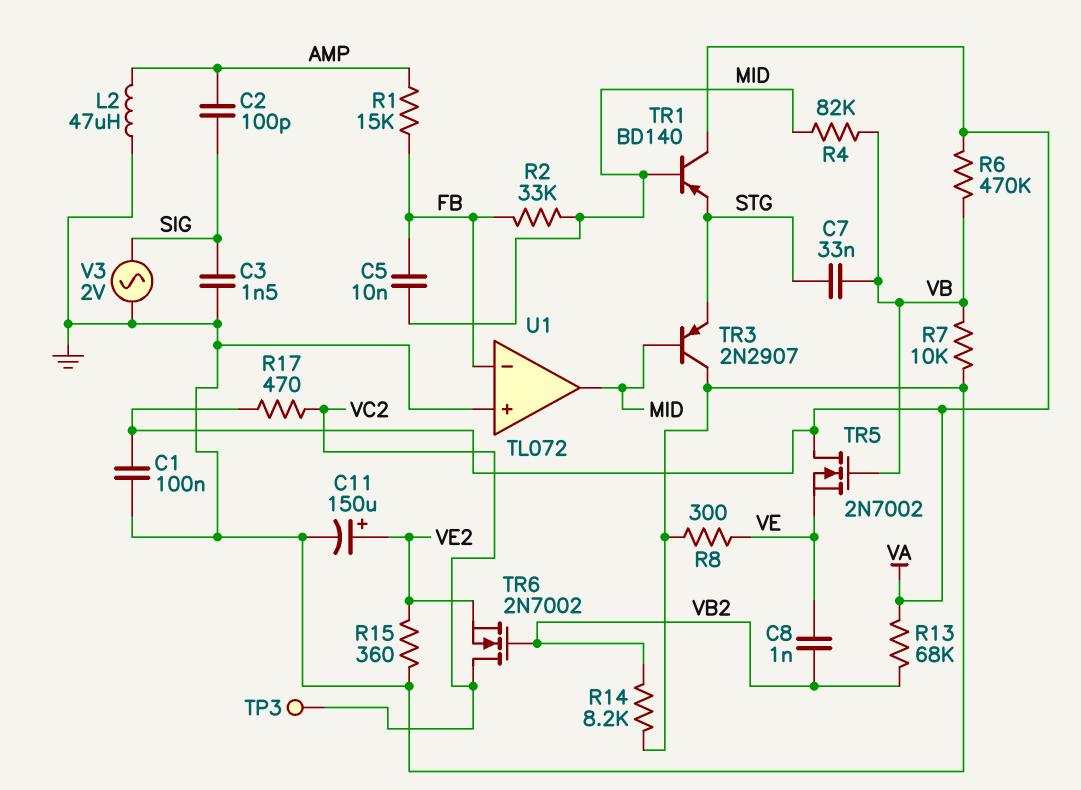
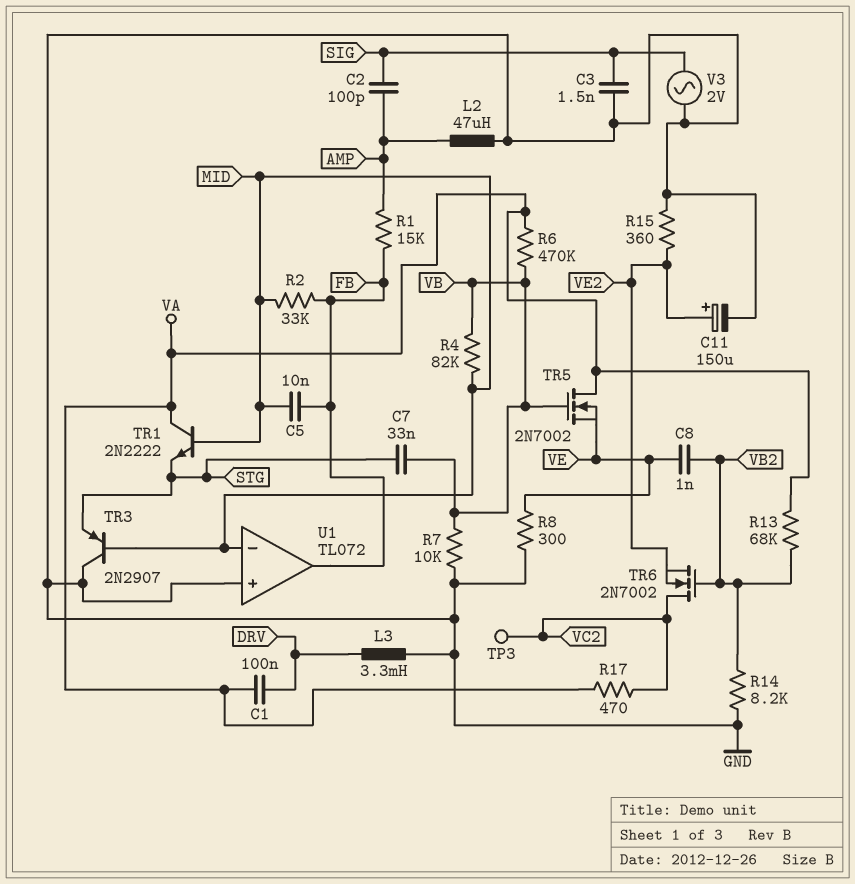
C1: 100nF (GND, VA) -> 100nF (DRV, VA)
L3: none -> 3.3mH (DRV, GND)
TR1: PNP BD140 (B MID, C VA, E STG) -> NPN 2N2222 (B MID, C VA, E STG)
U1 pin in-: FB -> MID
U1 pin out: MID -> FB

